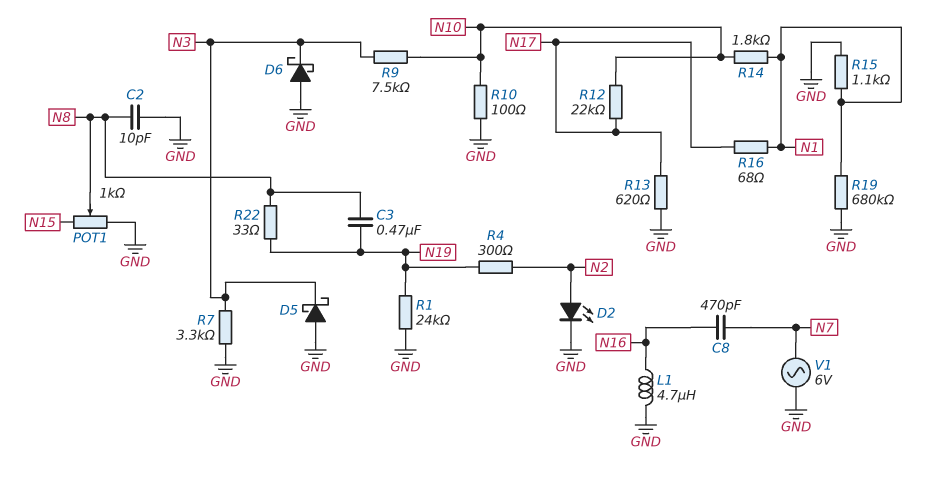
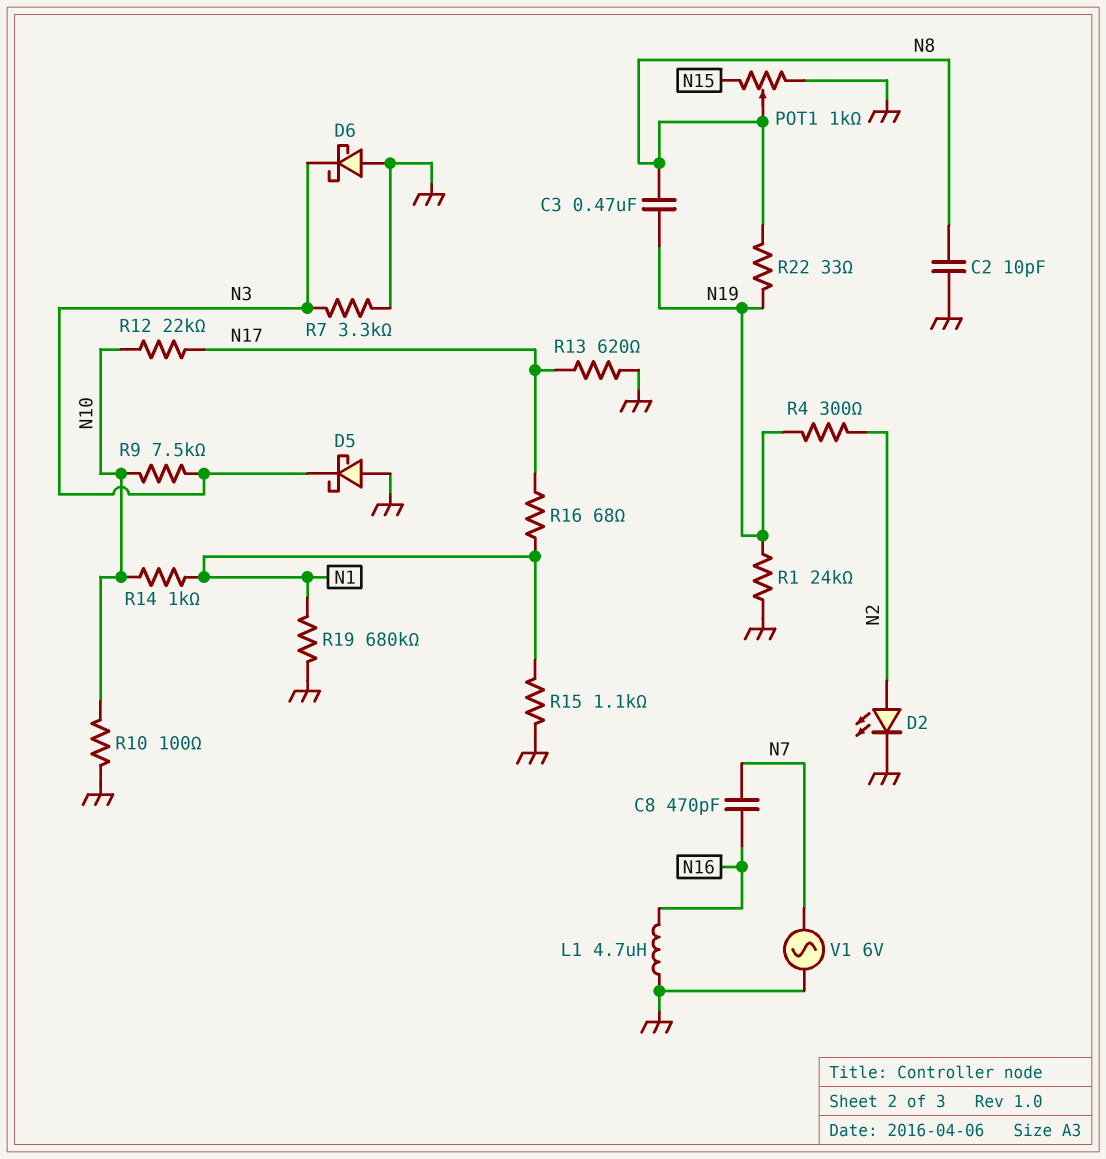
R14: 1.8k (N1, N10) -> 1k (N1, N10)

